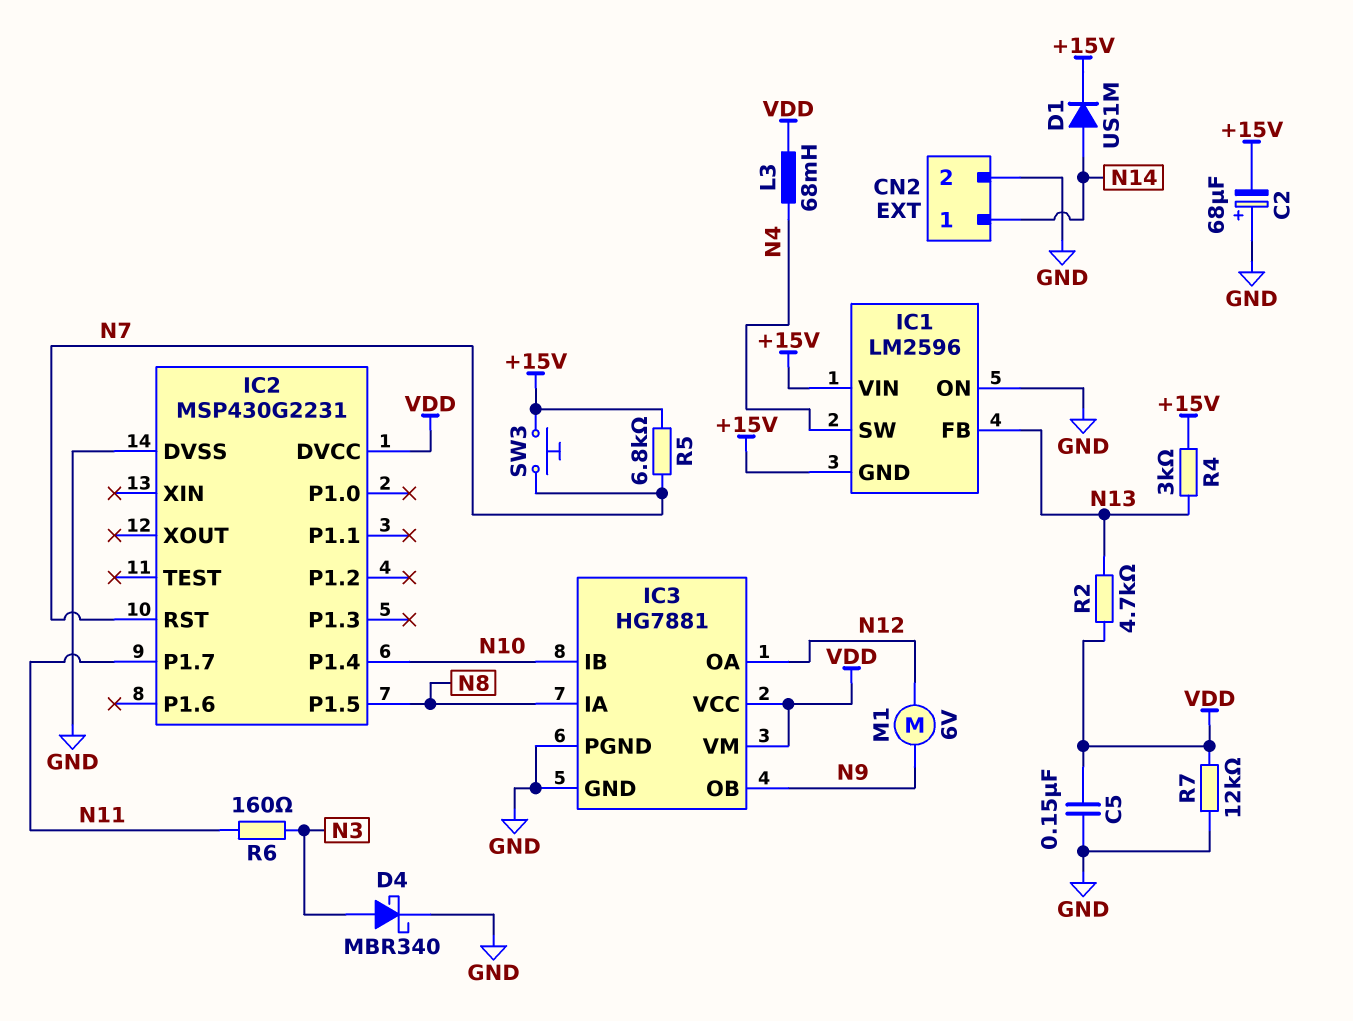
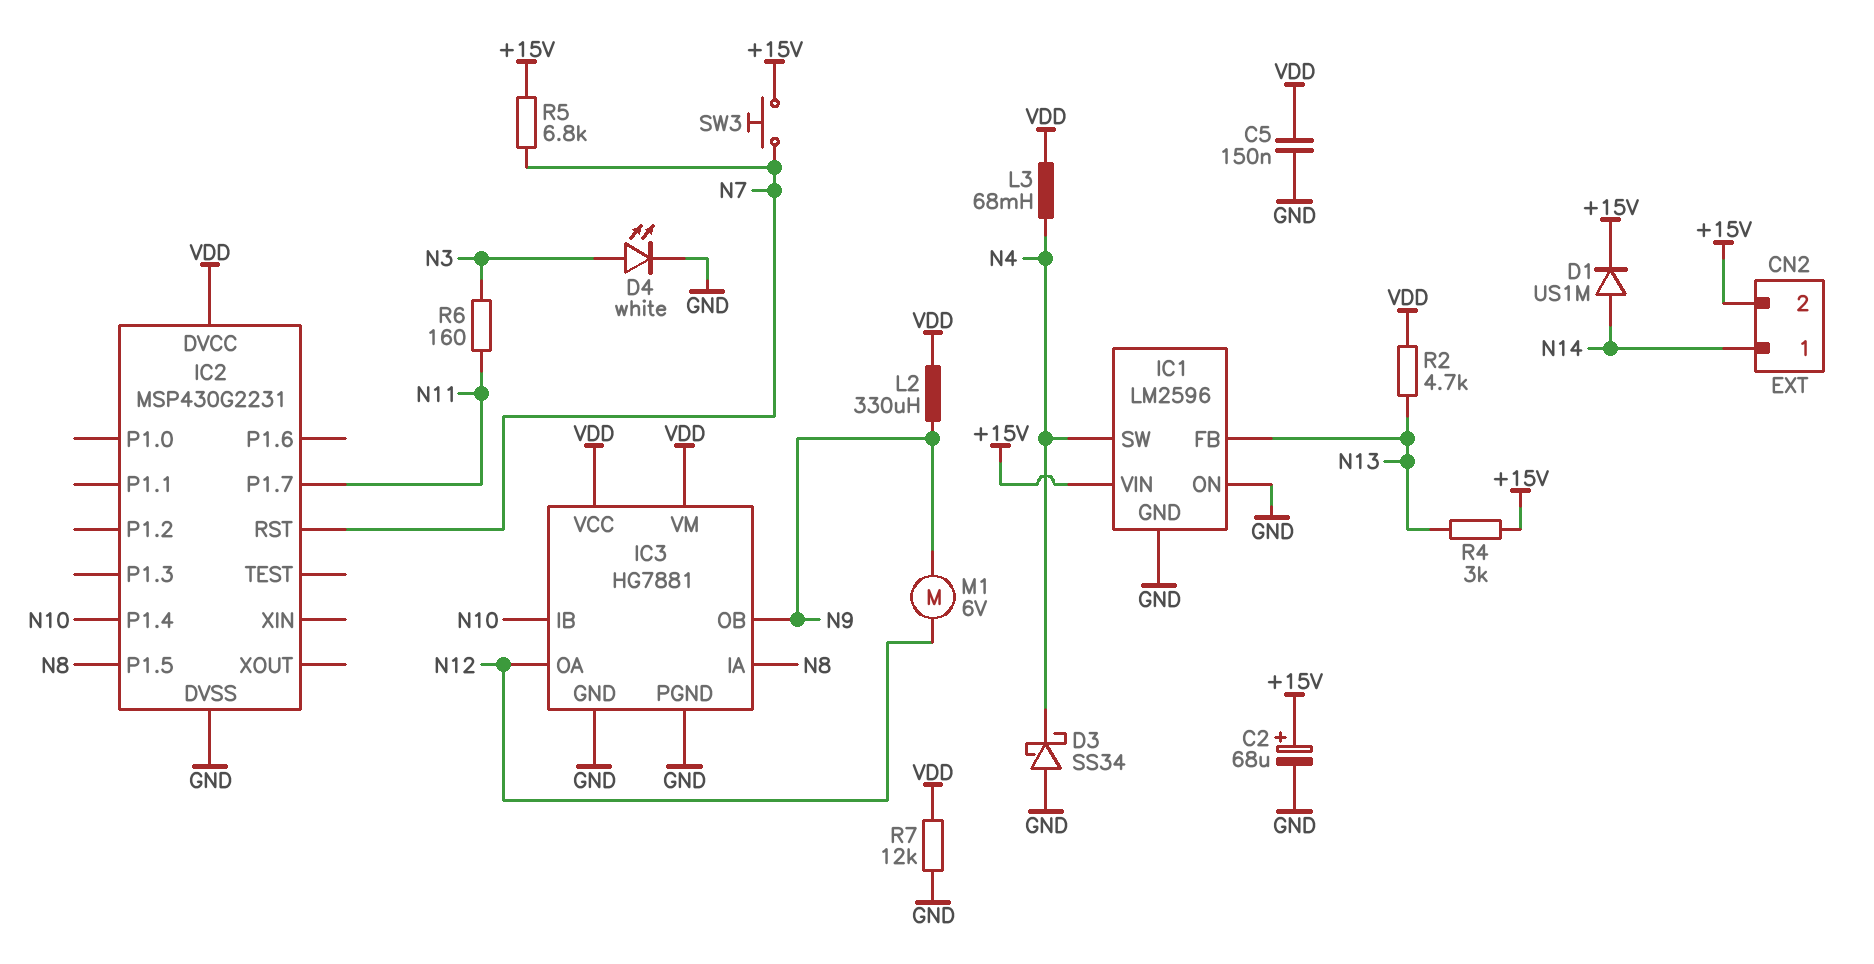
C2: 68uF (plus GND, minus +15V) -> 68uF (plus +15V, minus GND)
CN2 pin 2: GND -> +15V
D3: none -> schottky SS34 (A GND, K N4)
D4: schottky MBR340 (A N3, K GND) -> LED white (A N3, K GND)
IC1 pin GND: +15V -> GND
L2: none -> 330uH (N9, VDD)

